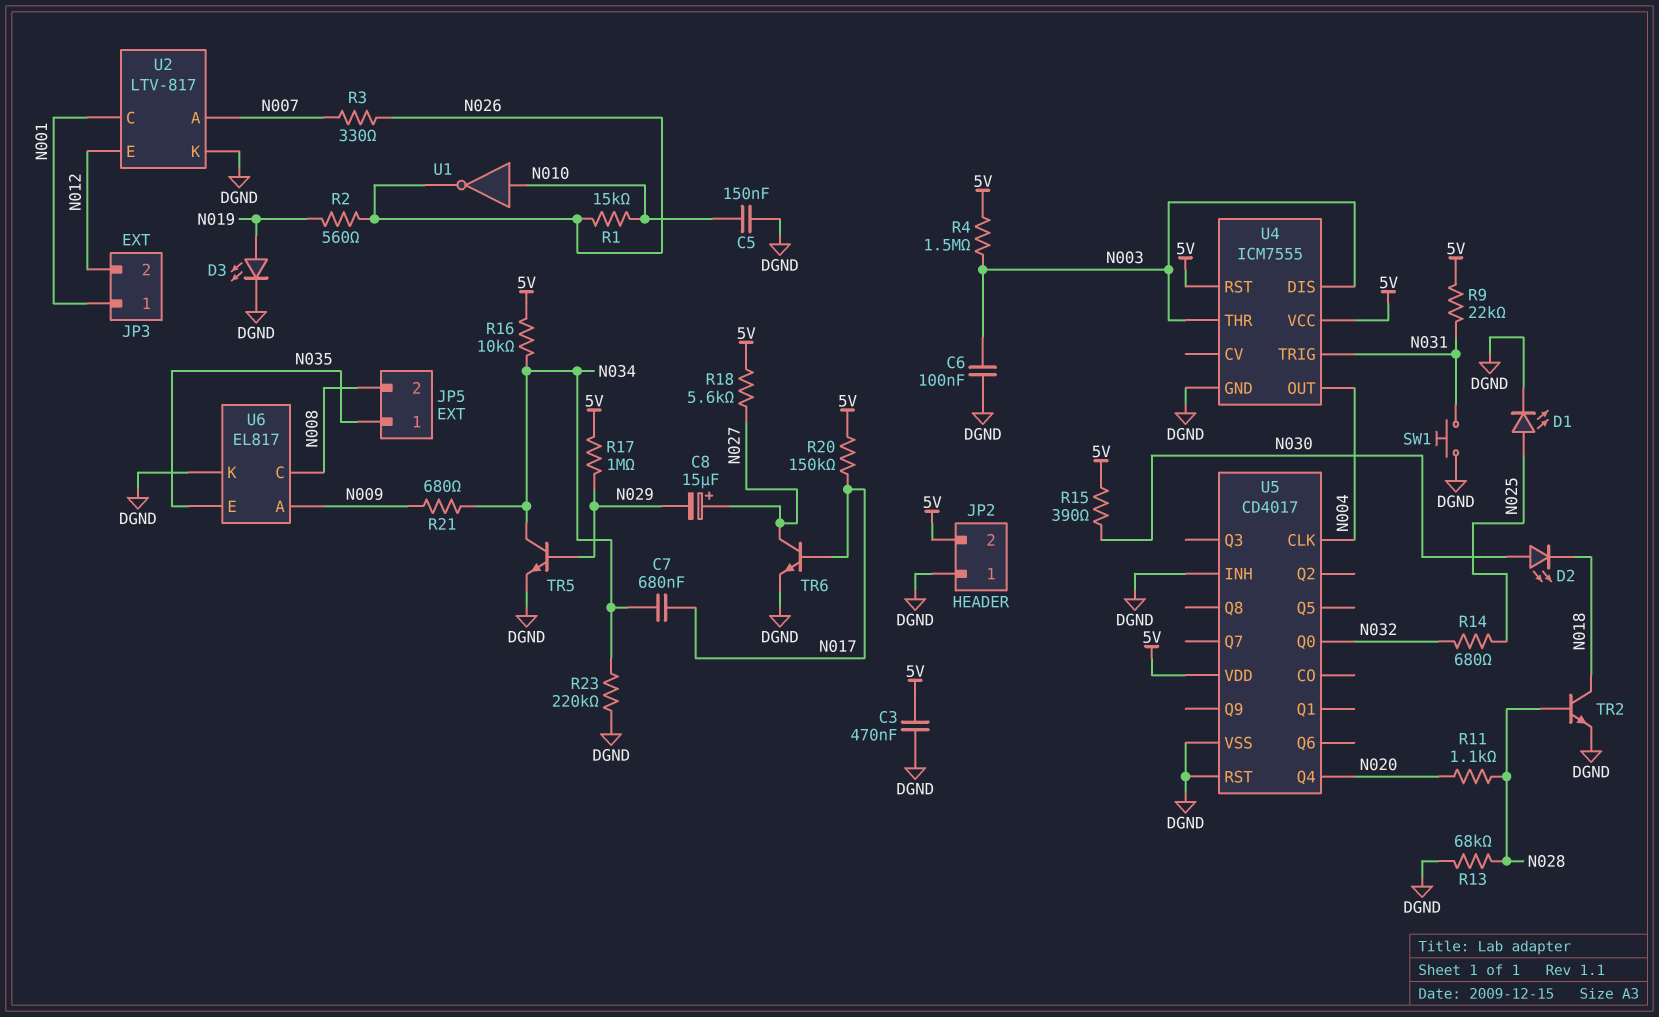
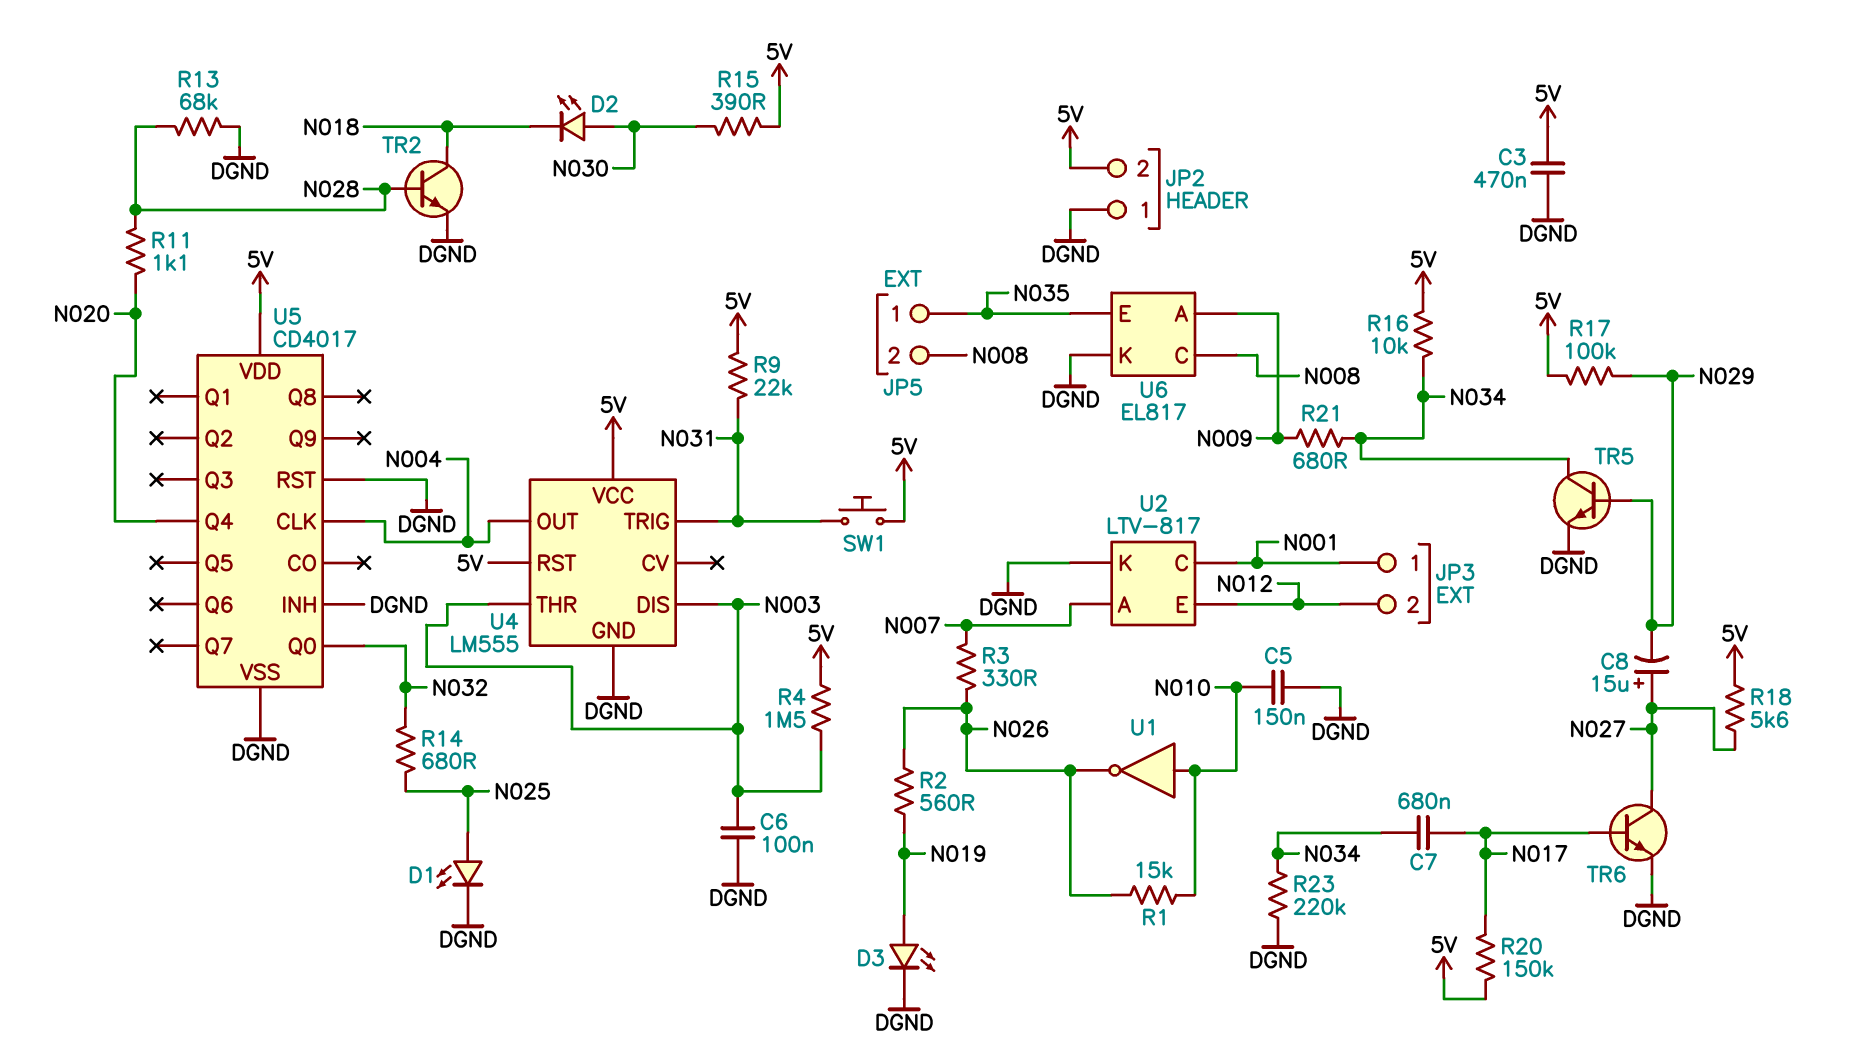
R17: 1M (5V, N029) -> 100k (5V, N029)
SW1: button (DGND, N031) -> button (5V, N031)
U4: ICM7555 -> LM555

